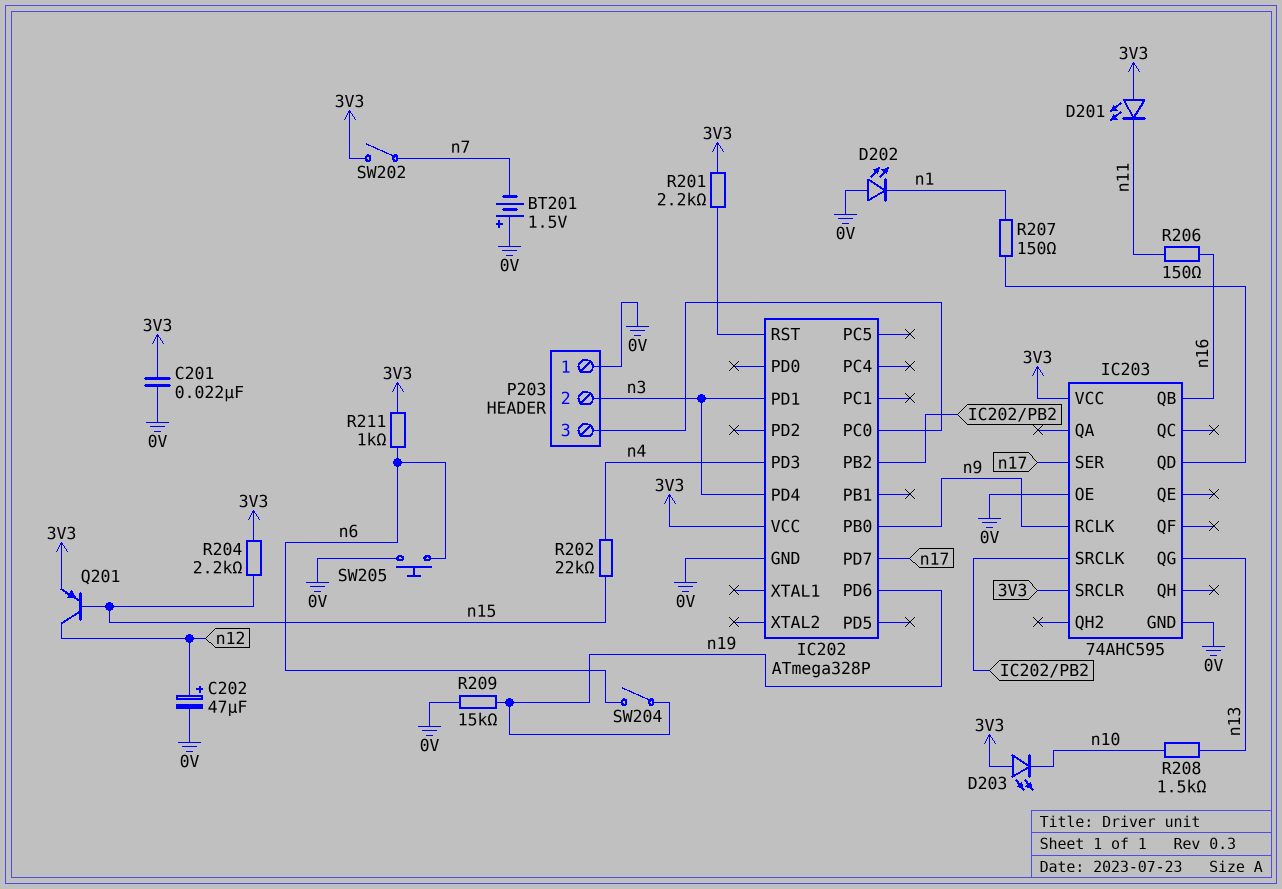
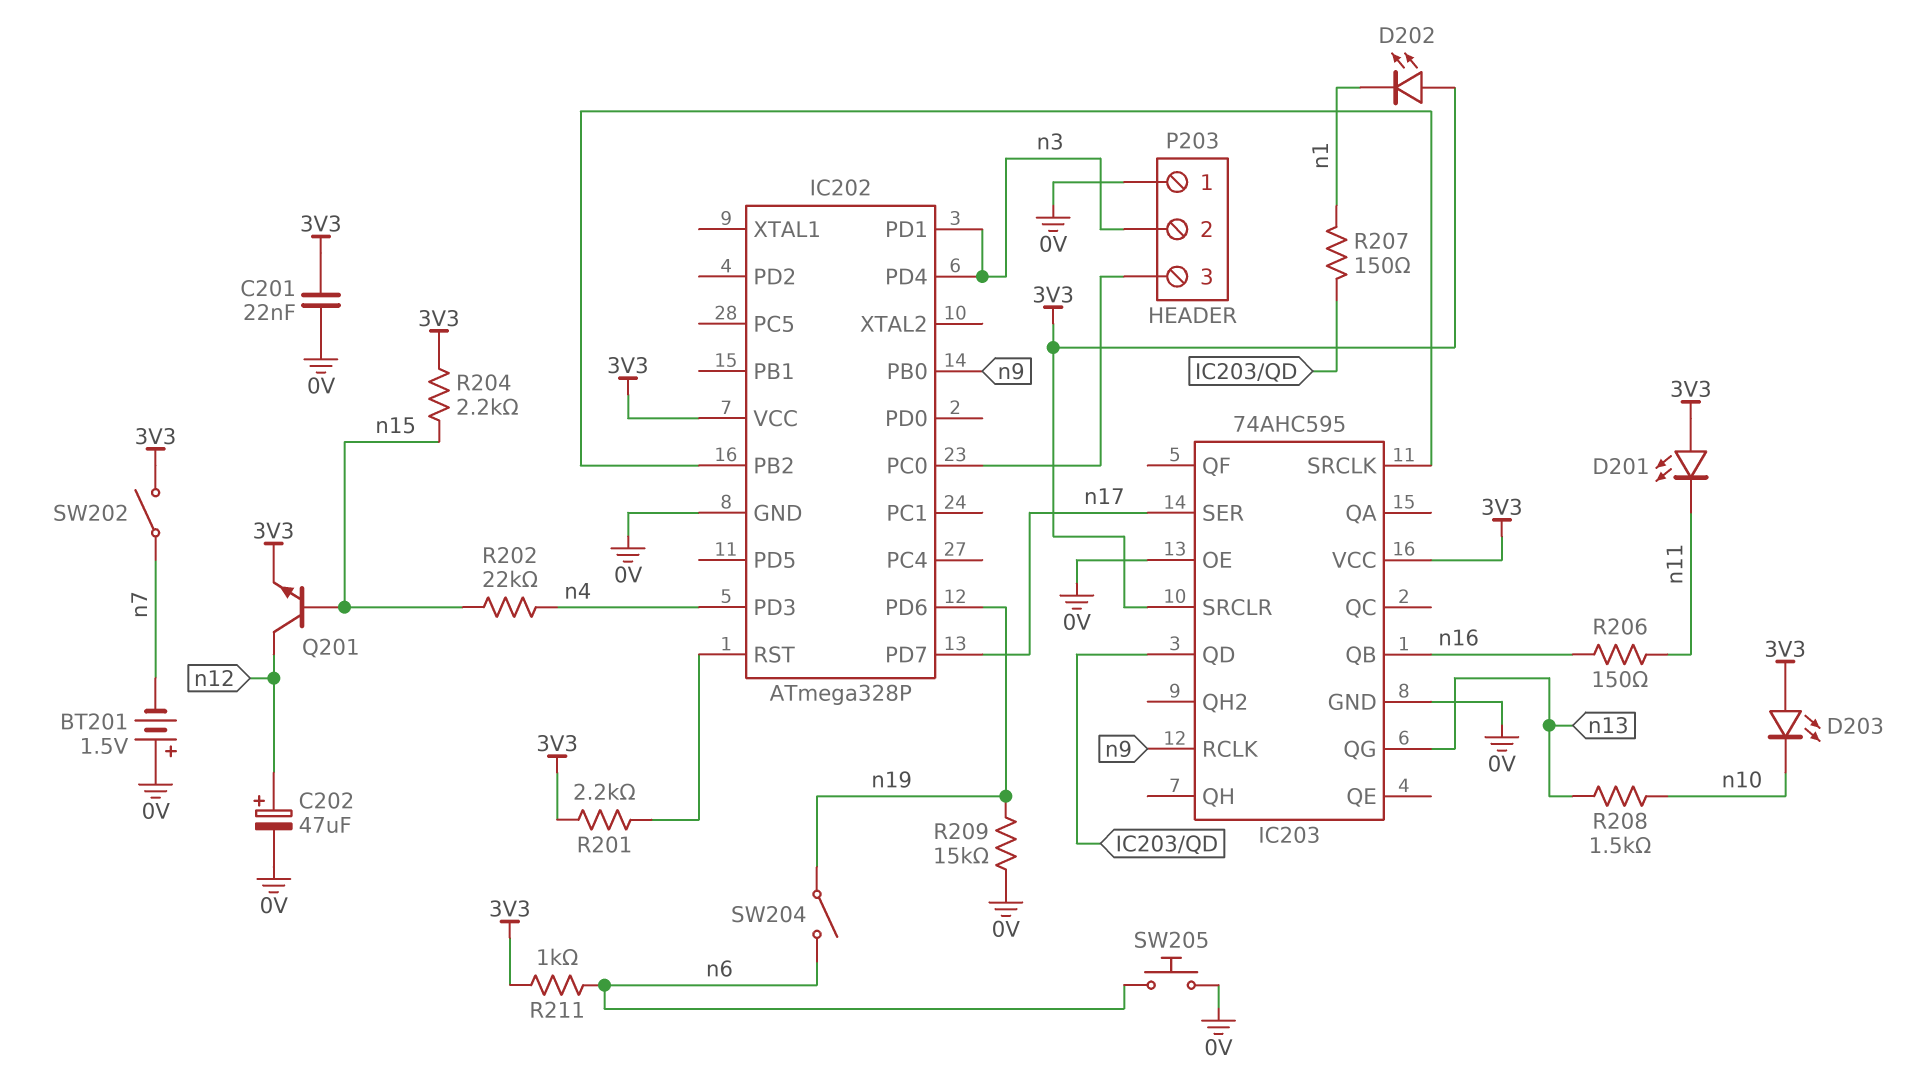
D202: LED (A 0V, K n1) -> LED (A 3V3, K n1)
Q201: PNP (B n15, C n12, E 3V3) -> NPN (B n15, C n12, E 3V3)

